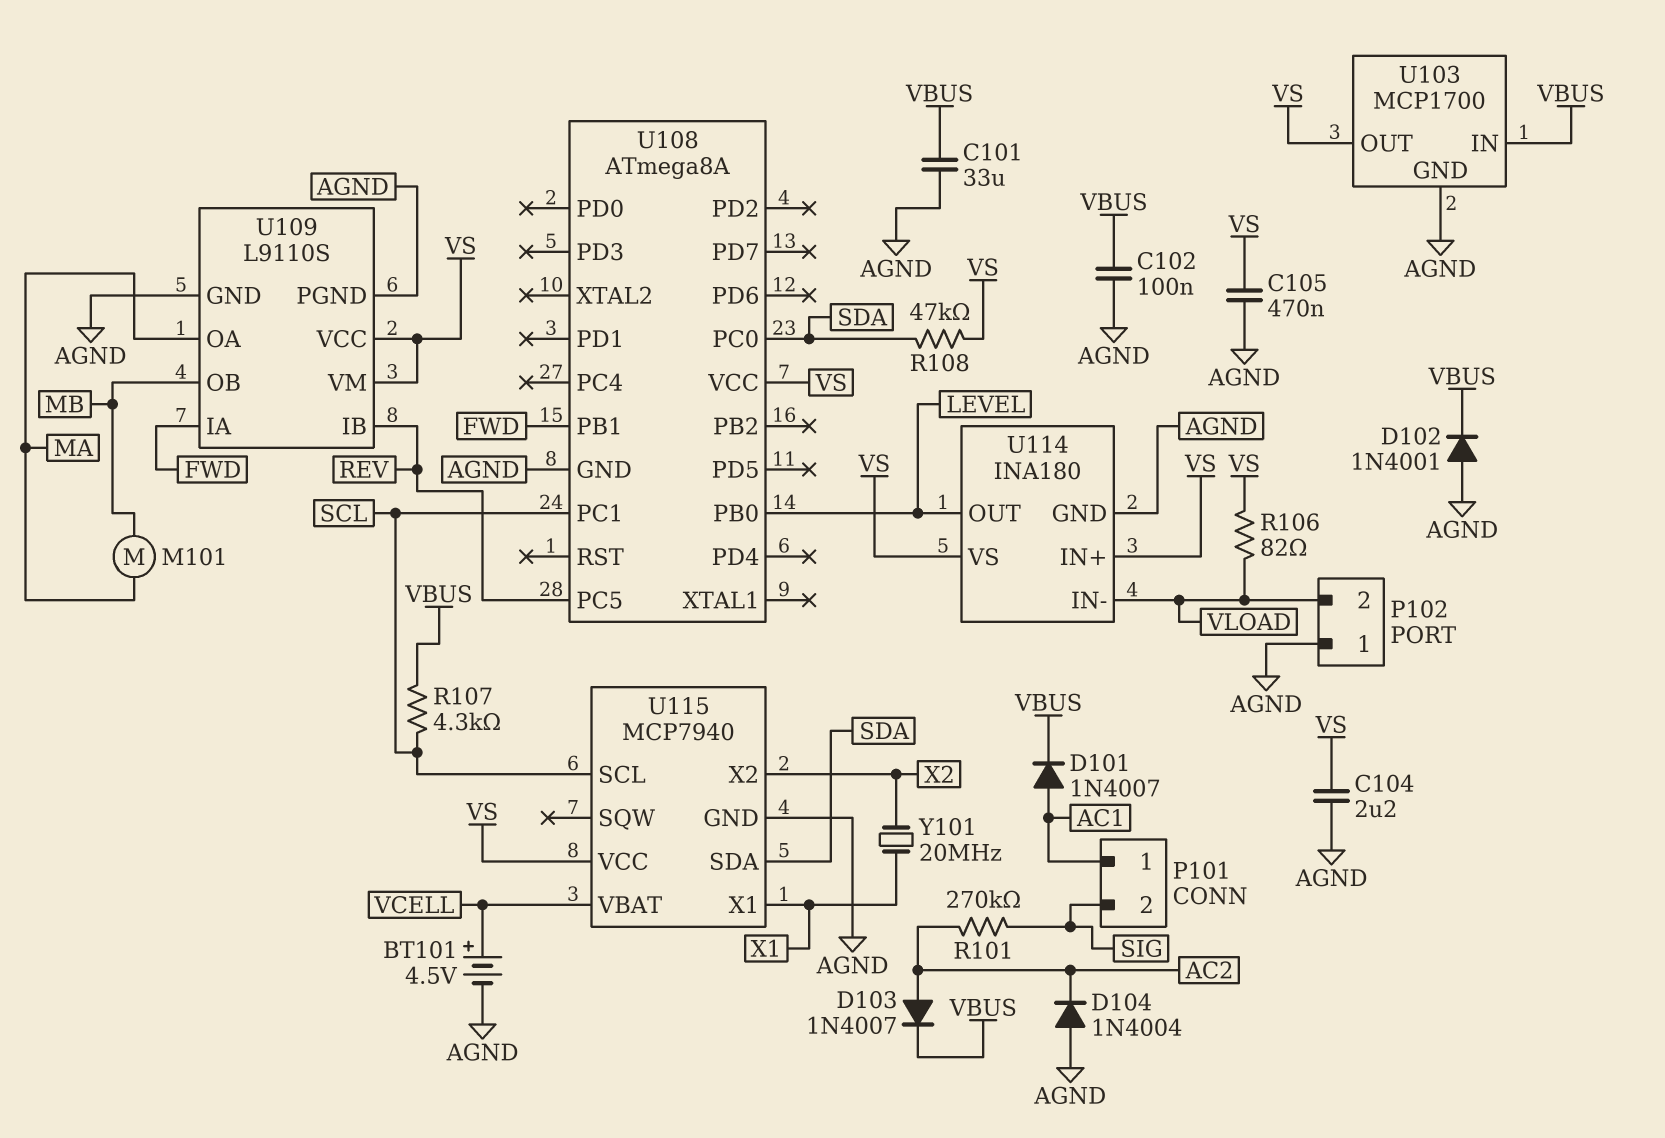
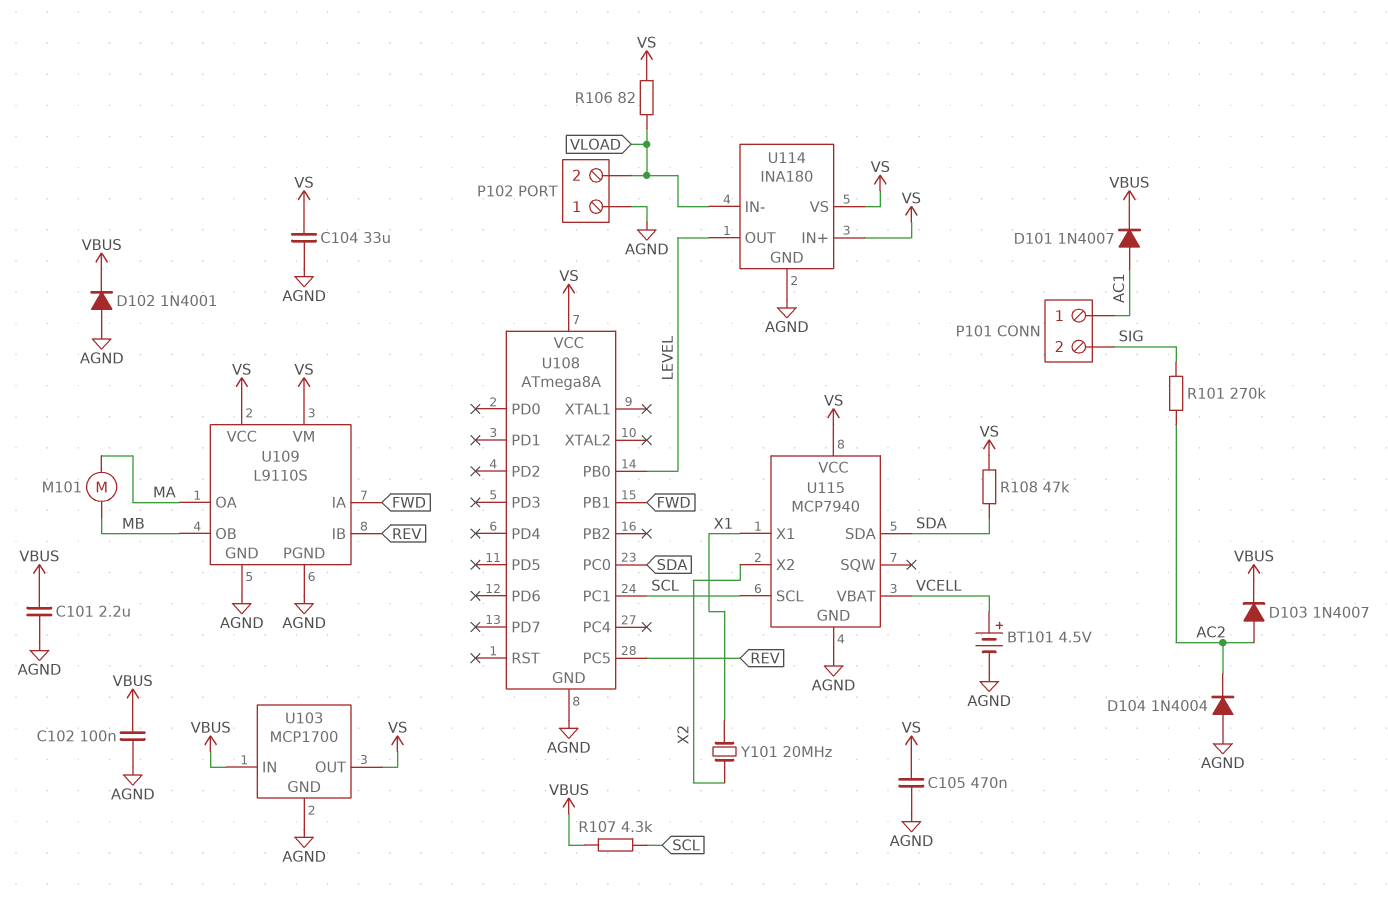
C101: 33uF (AGND, VBUS) -> 2.2uF (AGND, VBUS)
C104: 2.2uF (AGND, VS) -> 33uF (AGND, VS)

